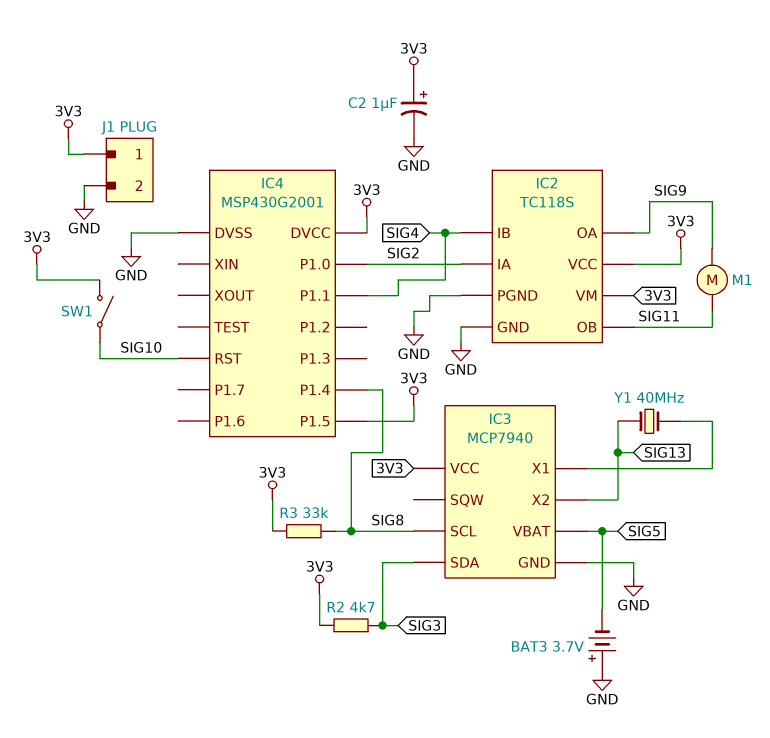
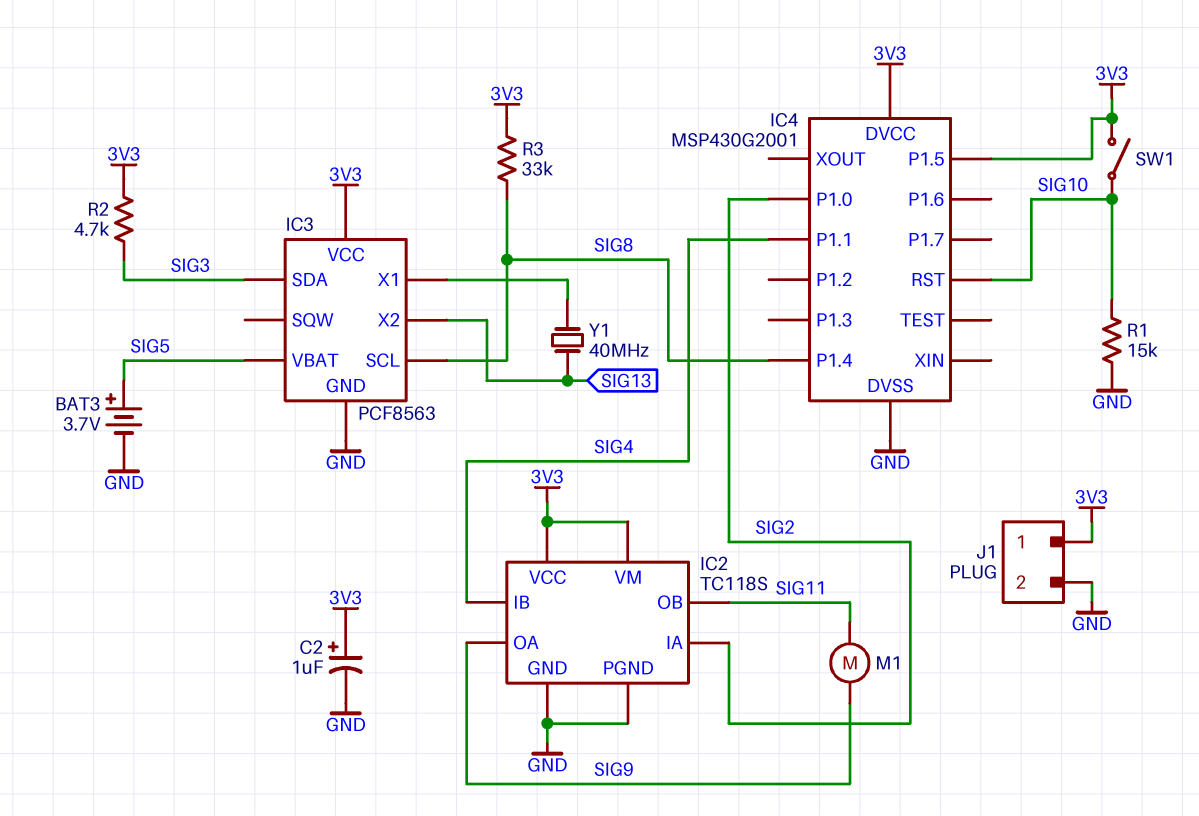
BAT3: 3.7V (plus GND, minus SIG5) -> 3.7V (plus SIG5, minus GND)
IC3: MCP7940 -> PCF8563
R1: none -> 15k (GND, SIG10)

